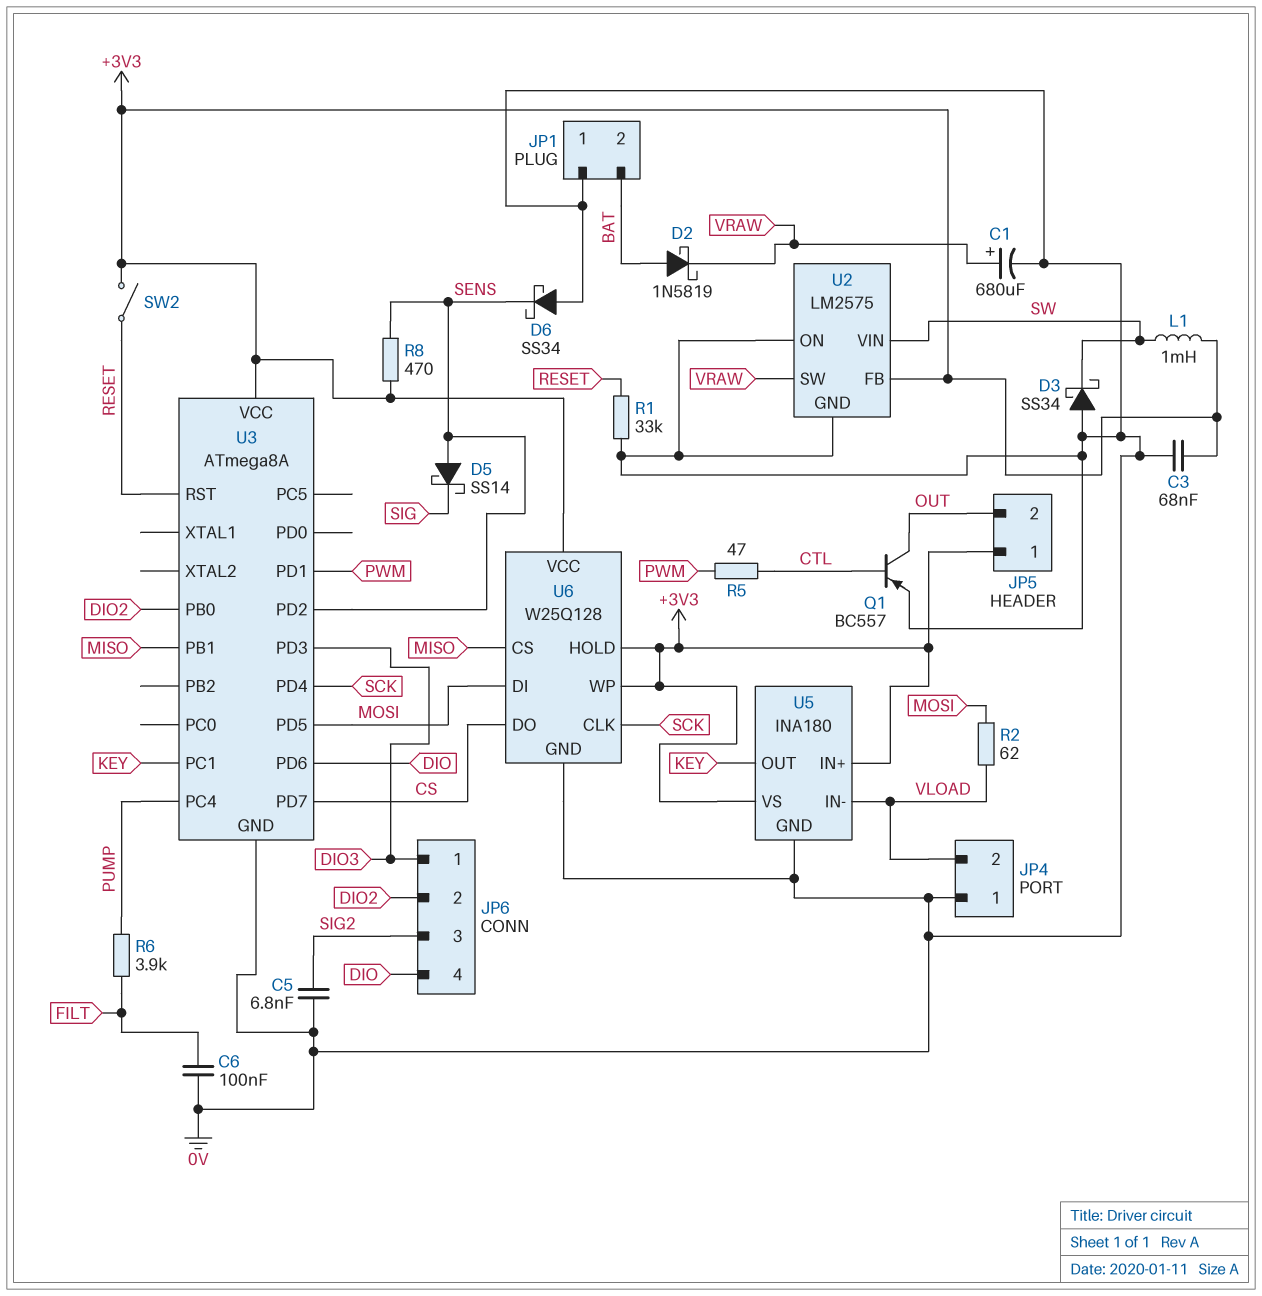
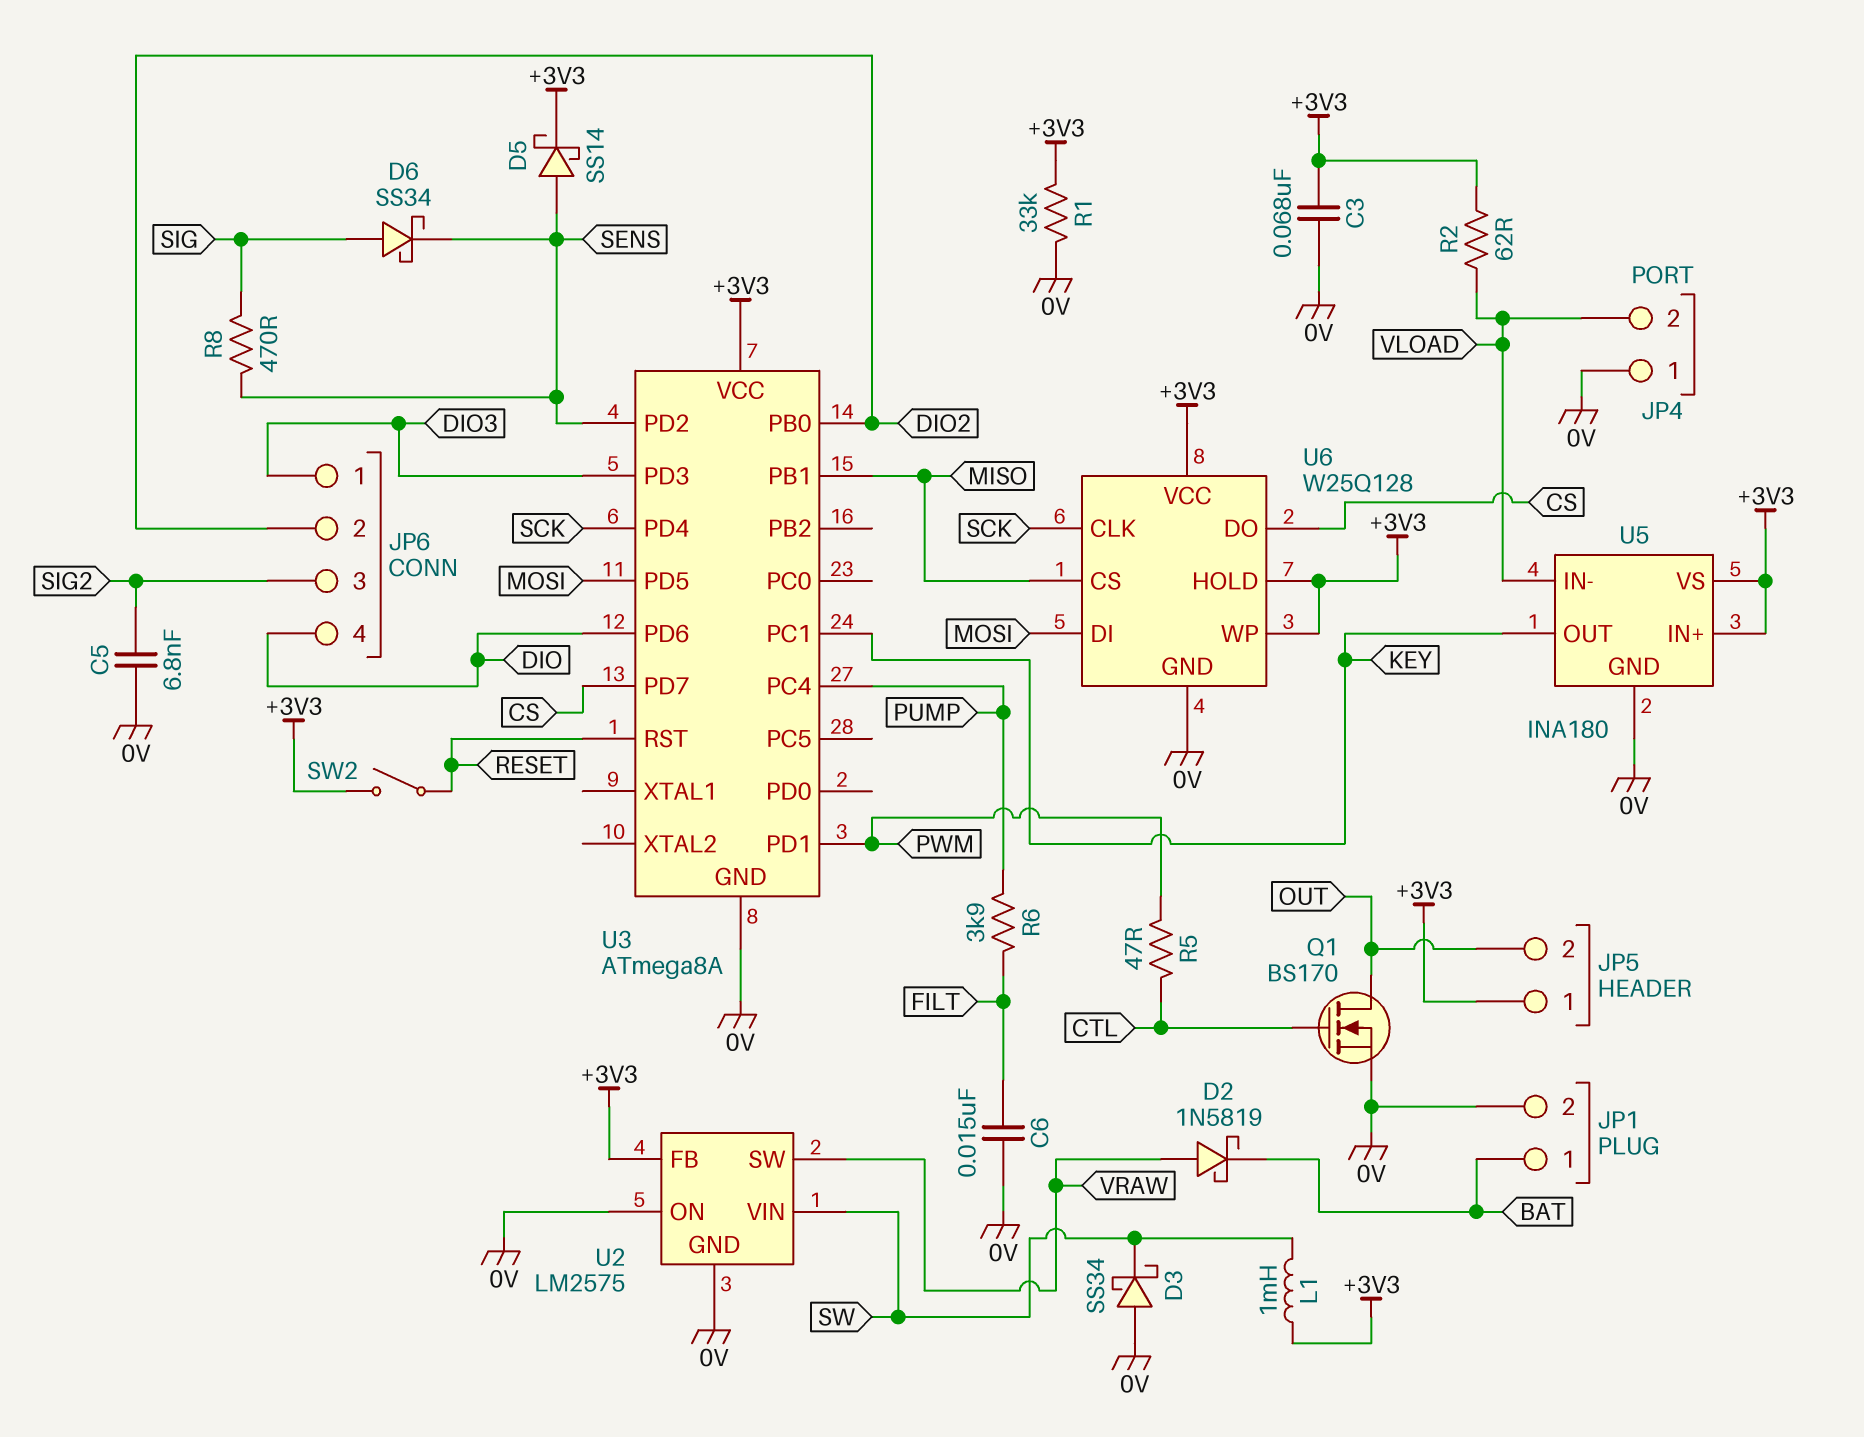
C1: 680uF (plus VRAW, minus 0V) -> none
C6: 100nF (0V, FILT) -> 15nF (0V, FILT)
D2: schottky 1N5819 (A BAT, K VRAW) -> schottky 1N5819 (A VRAW, K BAT)
D5: schottky SS14 (A SENS, K SIG) -> schottky SS14 (A SENS, K +3V3)
D6: schottky SS34 (A 0V, K SENS) -> schottky SS34 (A SIG, K SENS)
JP1 pin 1: 0V -> BAT
JP1 pin 2: BAT -> 0V
Q1: PNP BC557 (B CTL, C OUT, E 0V) -> NMOS BS170 (G CTL, D OUT, S 0V)
R1: 33k (0V, RESET) -> 33k (+3V3, 0V)
R2: 62 (MOSI, VLOAD) -> 62 (+3V3, VLOAD)
R8: 470 (+3V3, SENS) -> 470 (SENS, SIG)

